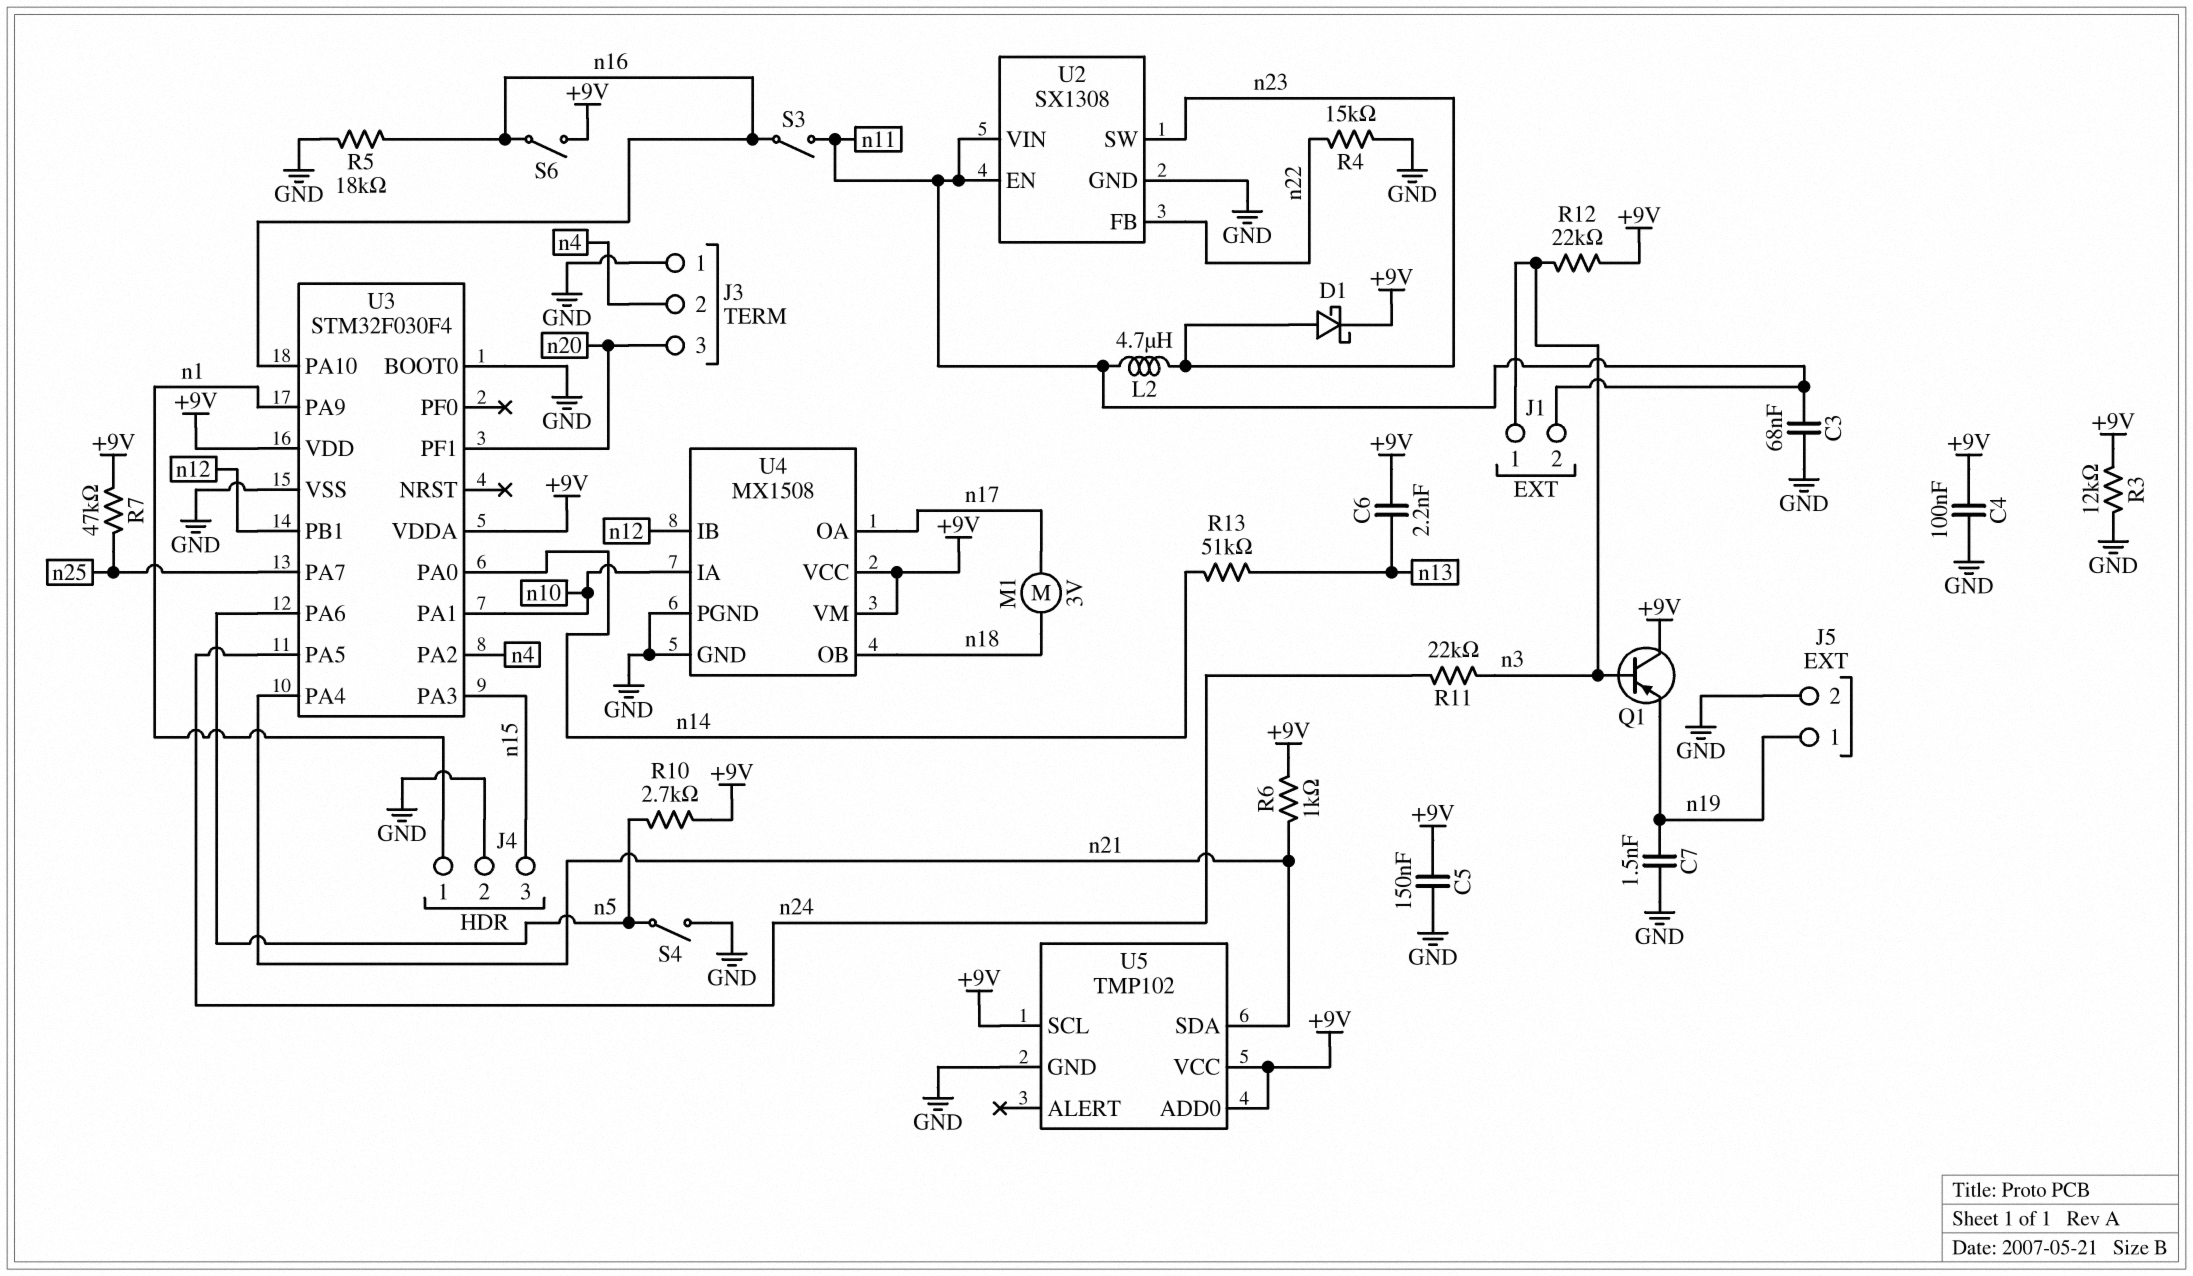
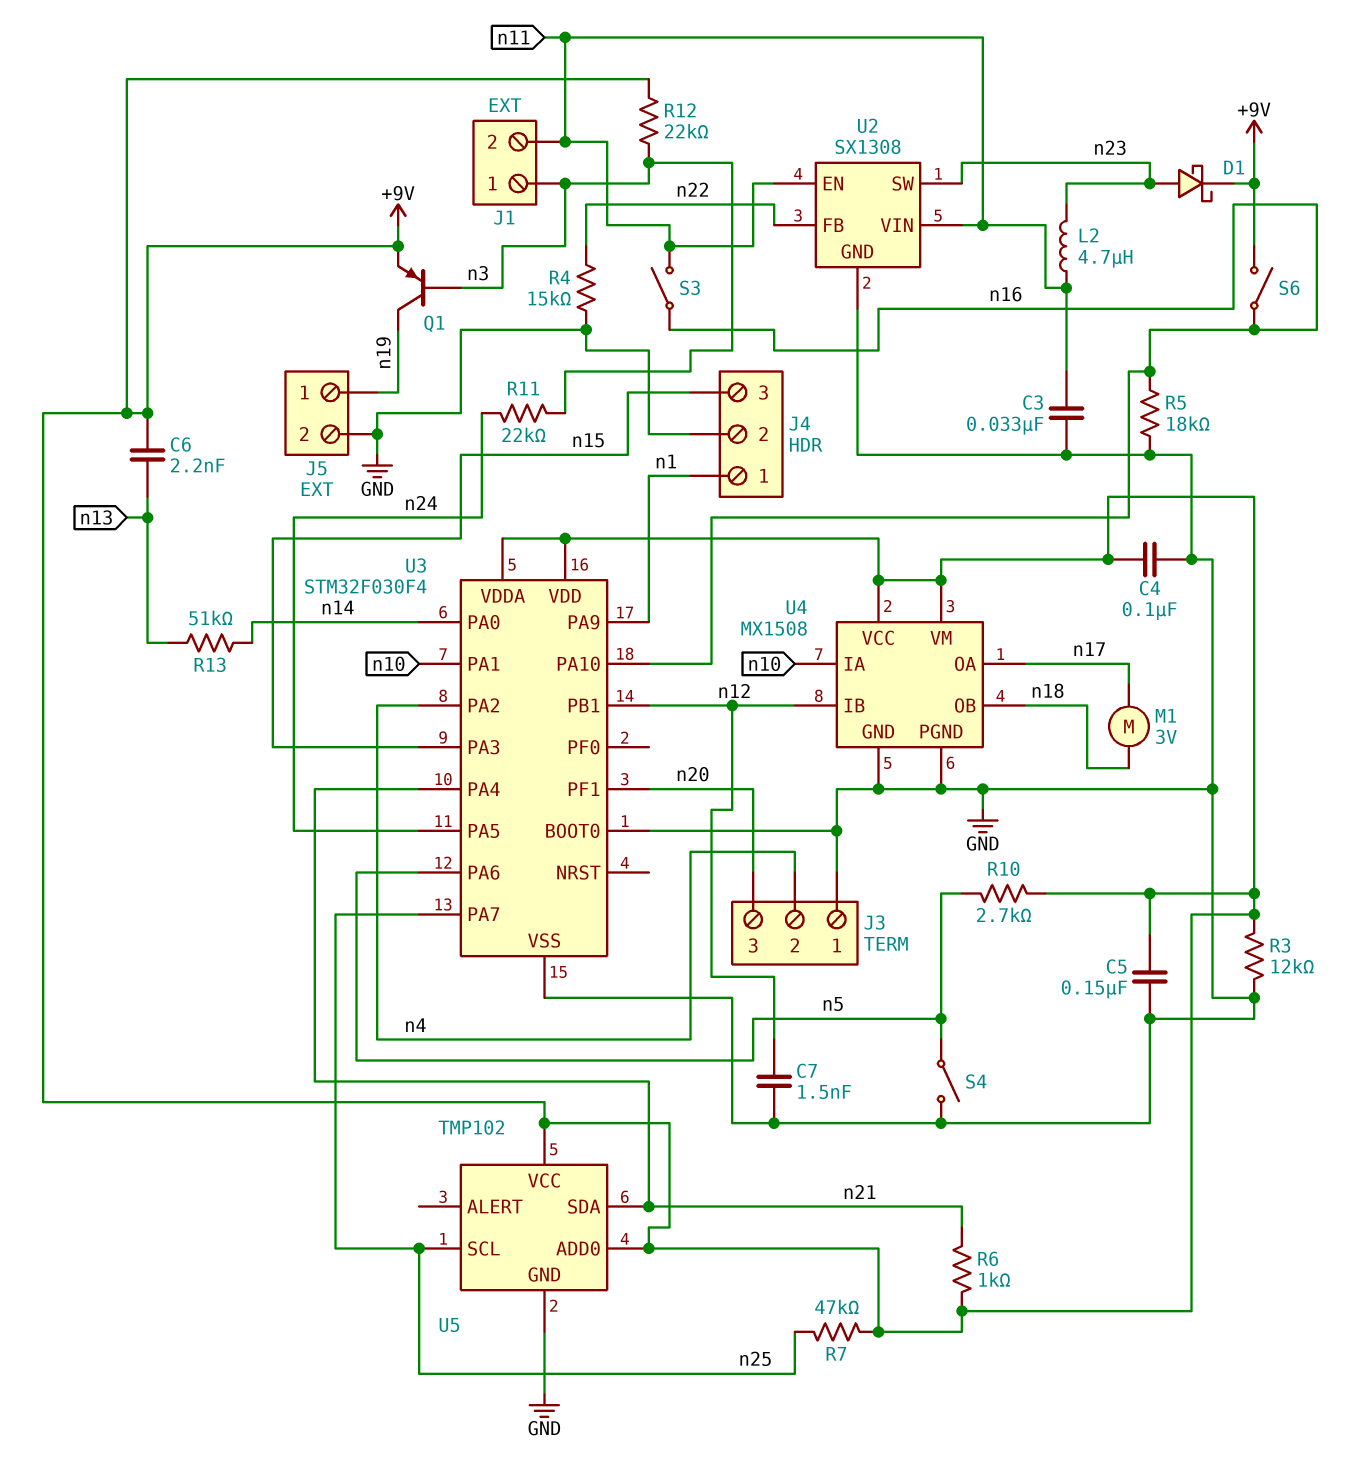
C3: 68nF (GND, n11) -> 33nF (GND, n11)
C7: 1.5nF (GND, n19) -> 1.5nF (GND, n12)
Q1: PNP (B n3, C +9V, E n19) -> PNP (B n3, C n19, E +9V)
U5 pin SCL: +9V -> n25

